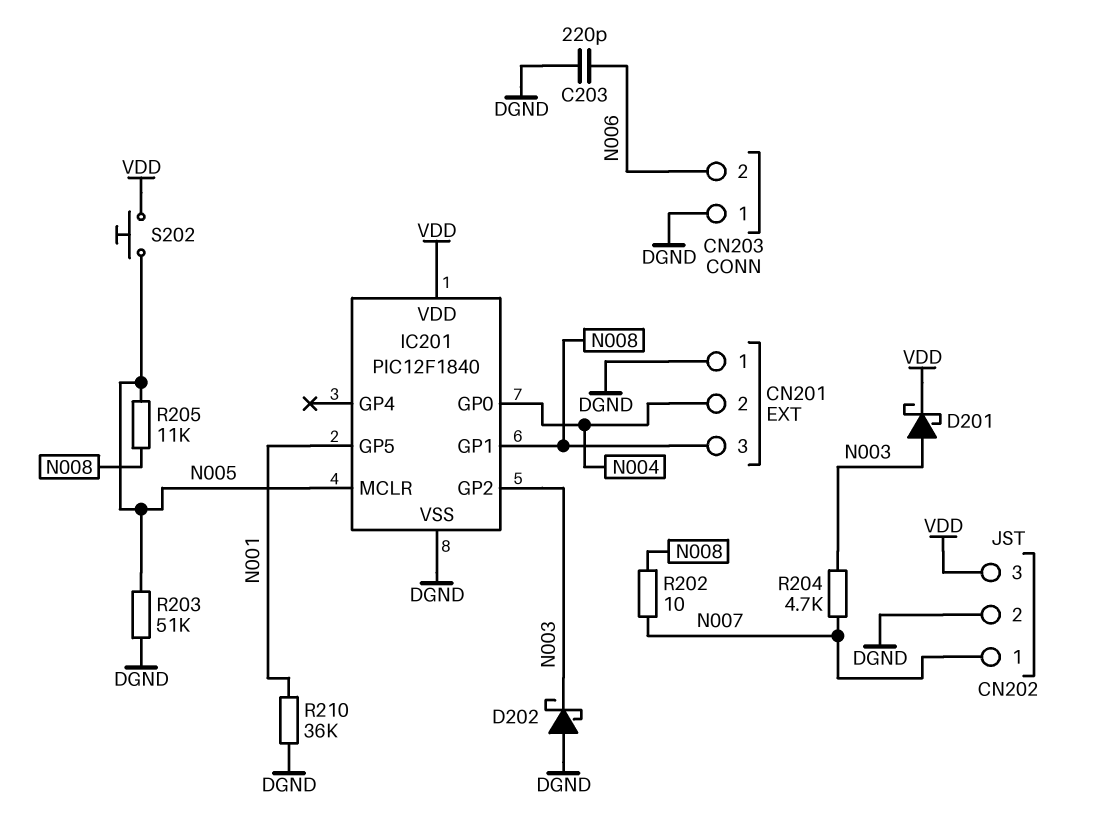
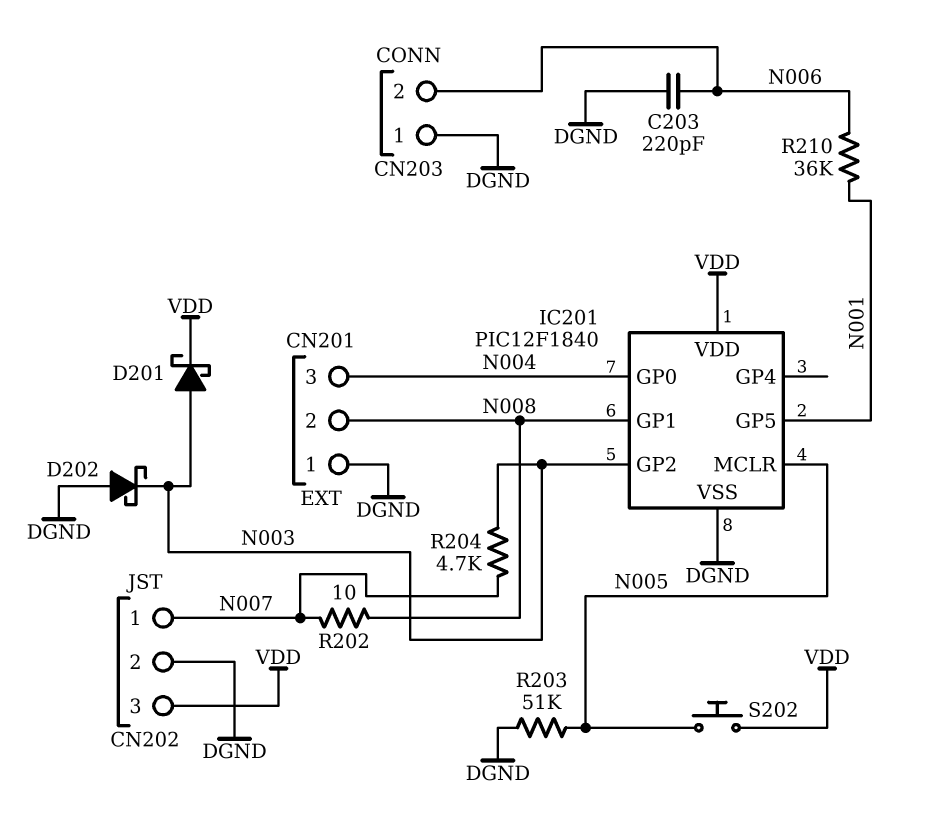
CN201 pin 2: N004 -> N008
CN201 pin 3: N008 -> N004
R205: 11k (N005, N008) -> none
R210: 36k (DGND, N001) -> 36k (N001, N006)

